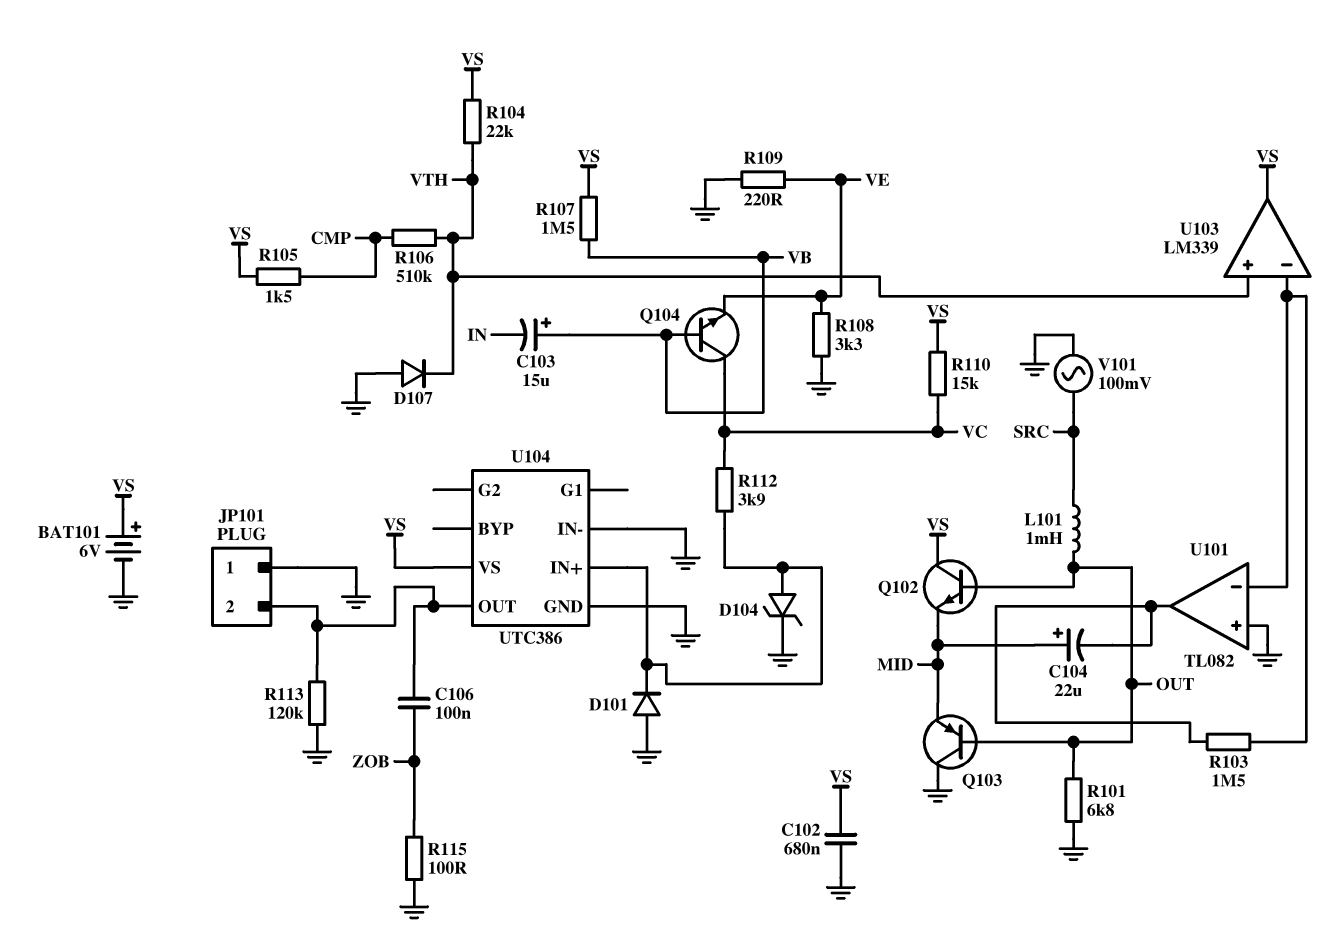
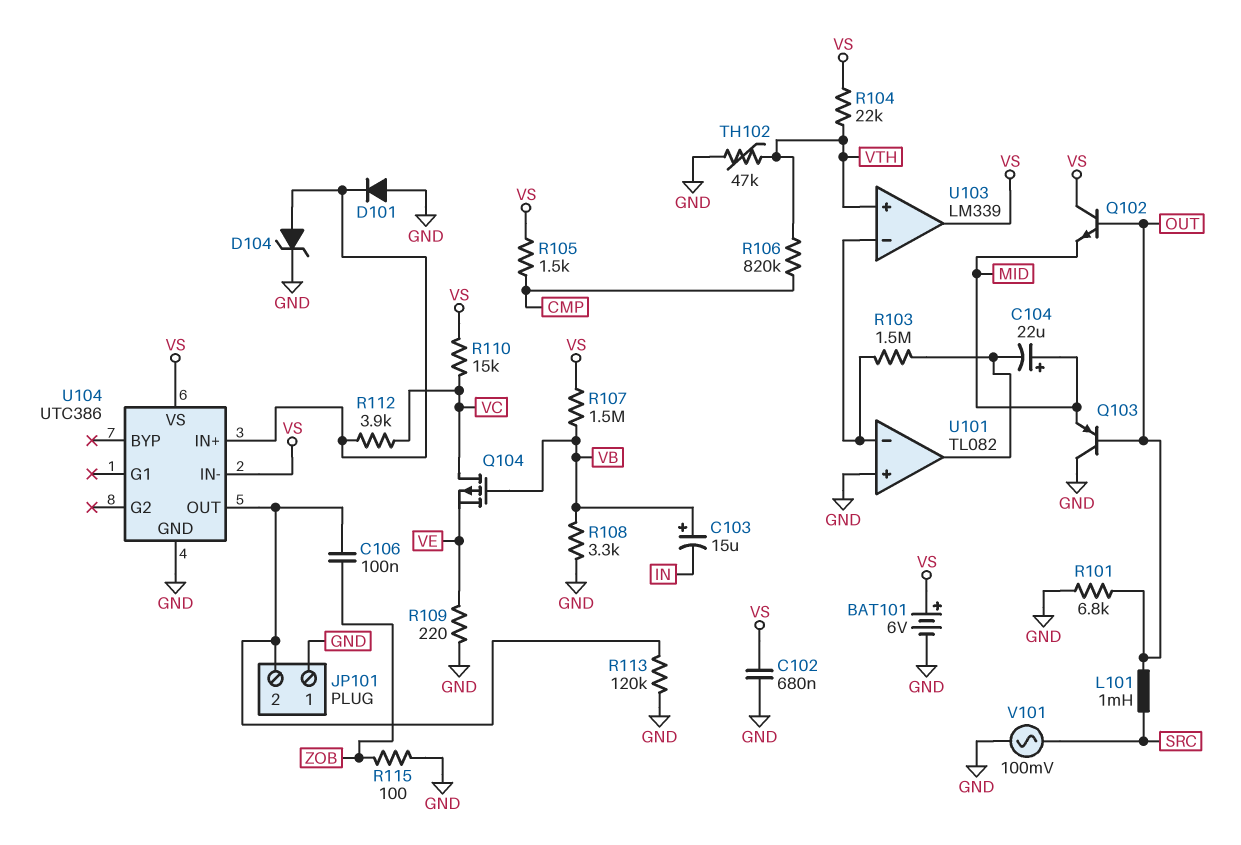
D107: diode (A GND, K VTH) -> none
Q104: NPN (B VB, C VC, E VE) -> PMOS (G VB, D VC, S VE)
R106: 510k (CMP, VTH) -> 820k (CMP, VTH)
R108: 3.3k (GND, VE) -> 3.3k (GND, VB)
TH102: none -> 47k (GND, VTH)
U104 pin IN-: GND -> VS

